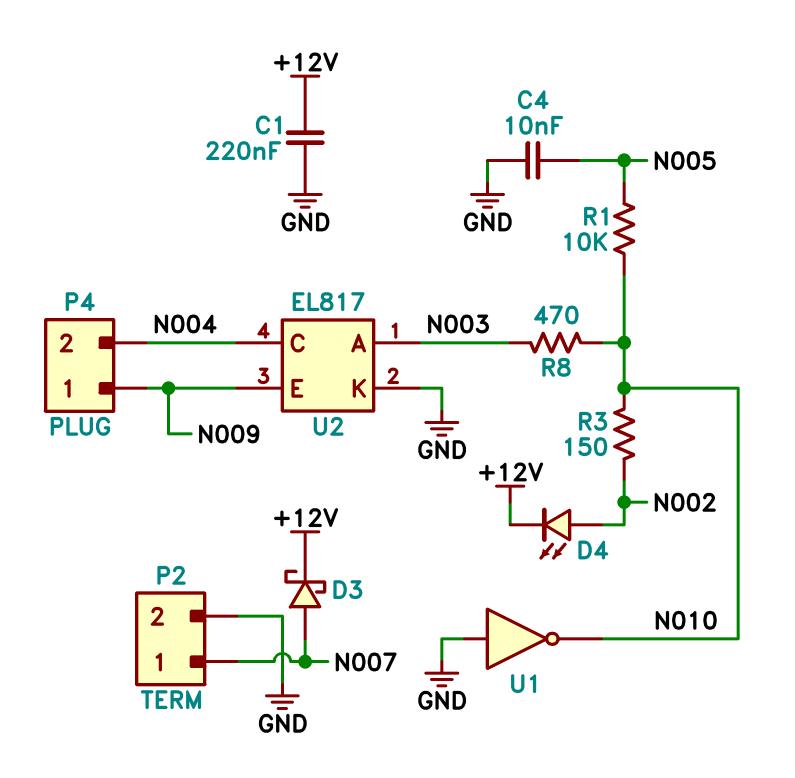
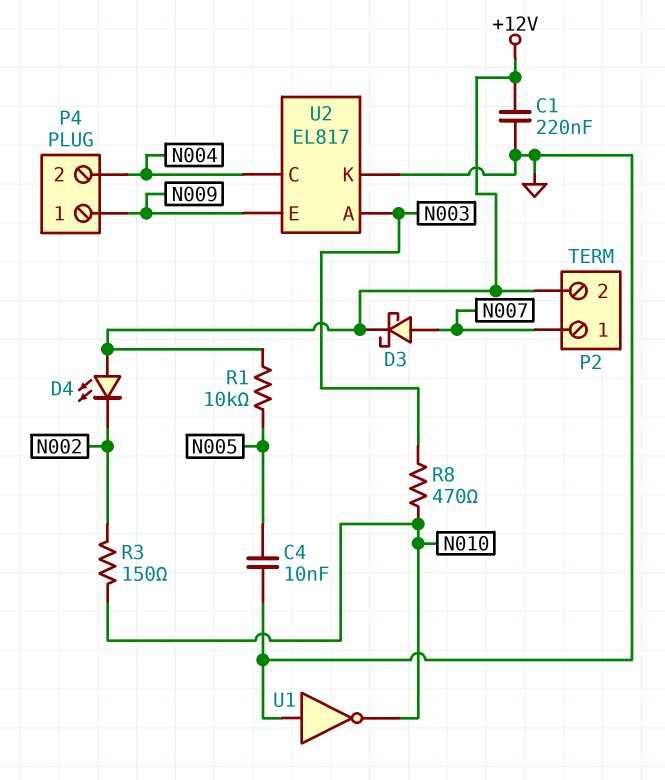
D4: LED (A N002, K +12V) -> LED (A +12V, K N002)
P2 pin 2: GND -> +12V
R1: 10k (N005, N010) -> 10k (+12V, N005)

